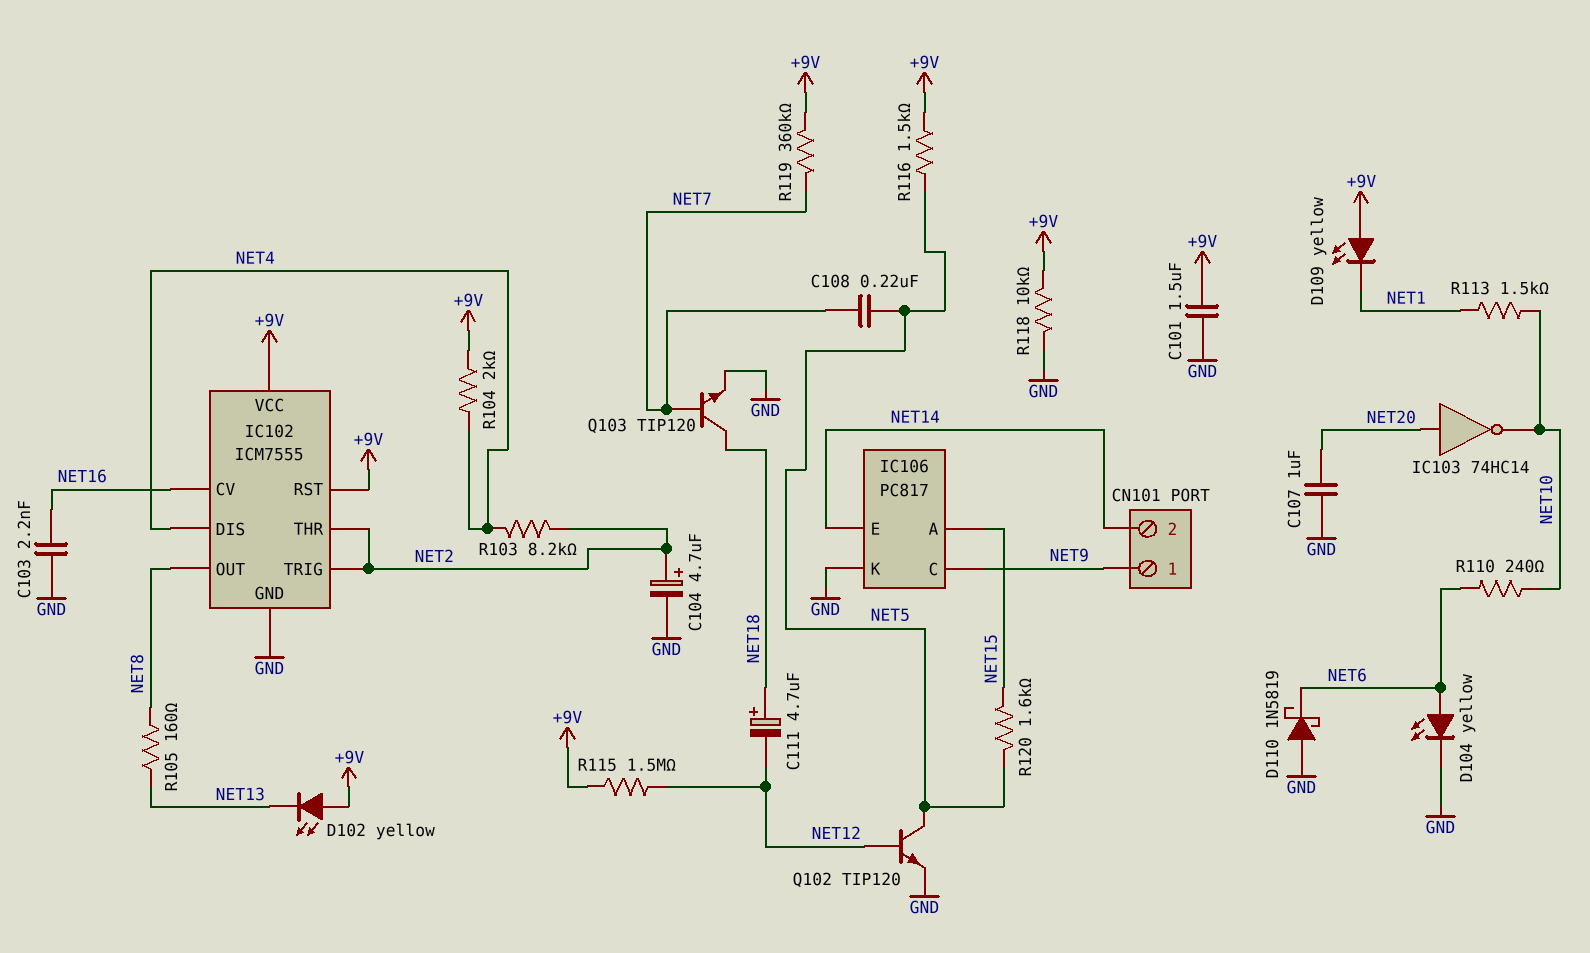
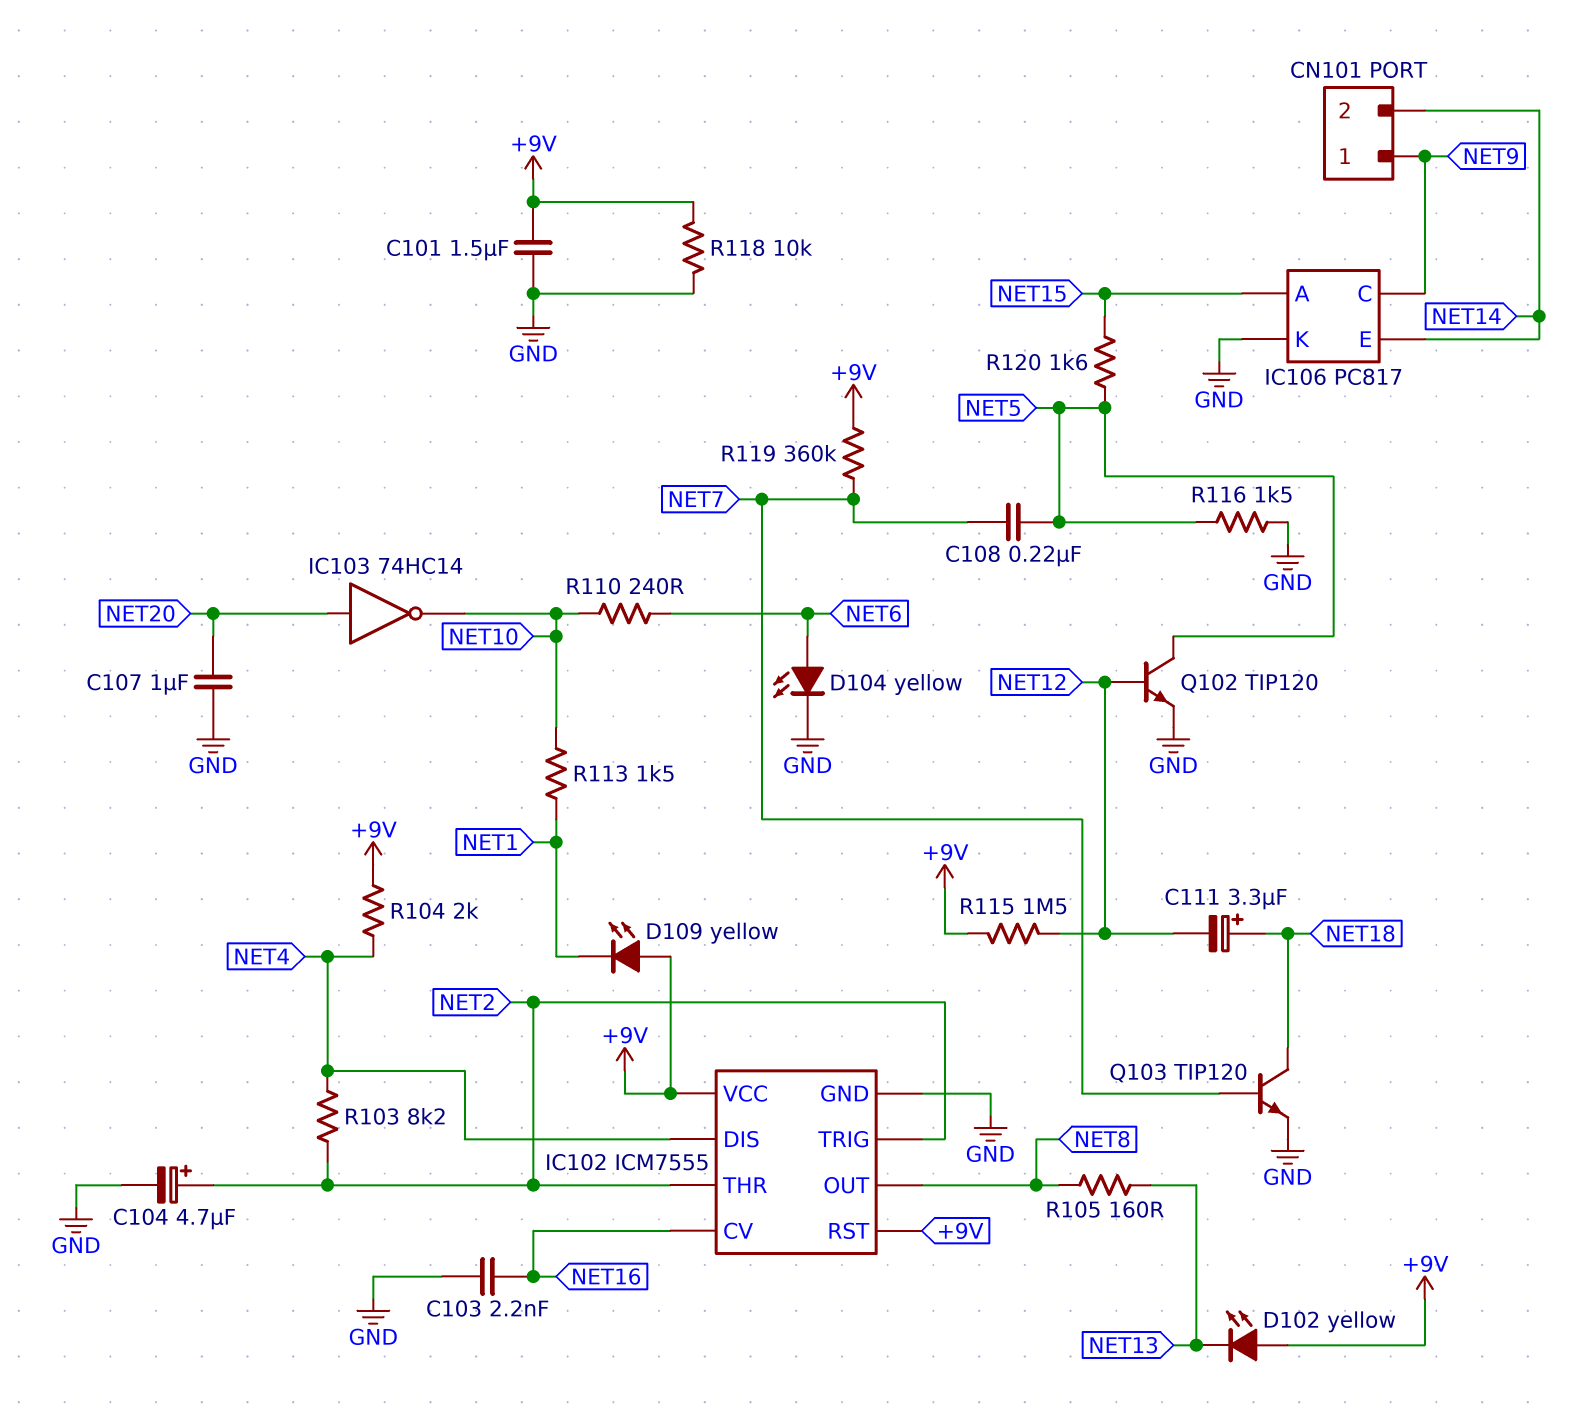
C111: 4.7uF (plus NET18, minus NET12) -> 3.3uF (plus NET18, minus NET12)
D110: schottky 1N5819 (A GND, K NET6) -> none
R116: 1.5k (+9V, NET5) -> 1.5k (GND, NET5)

